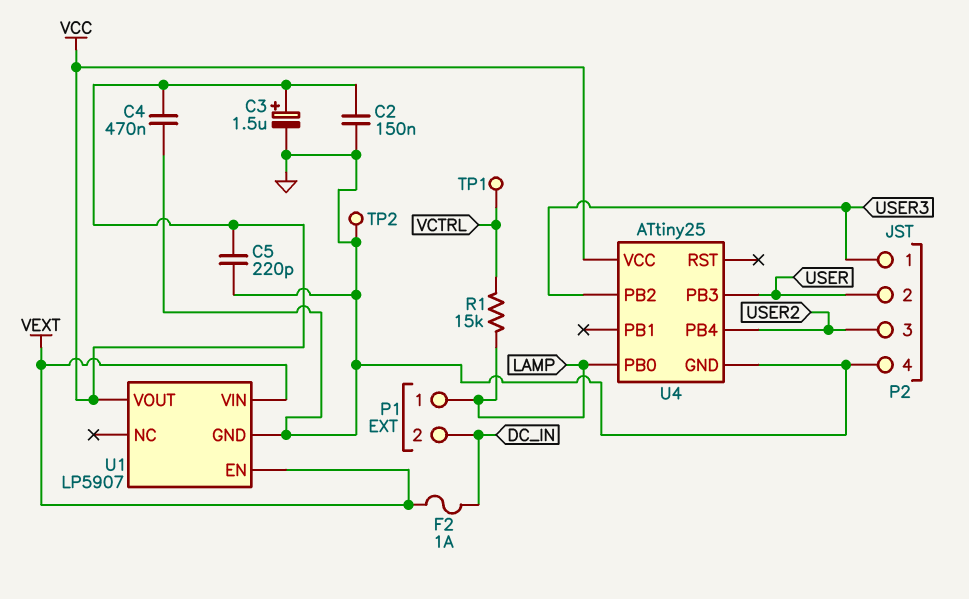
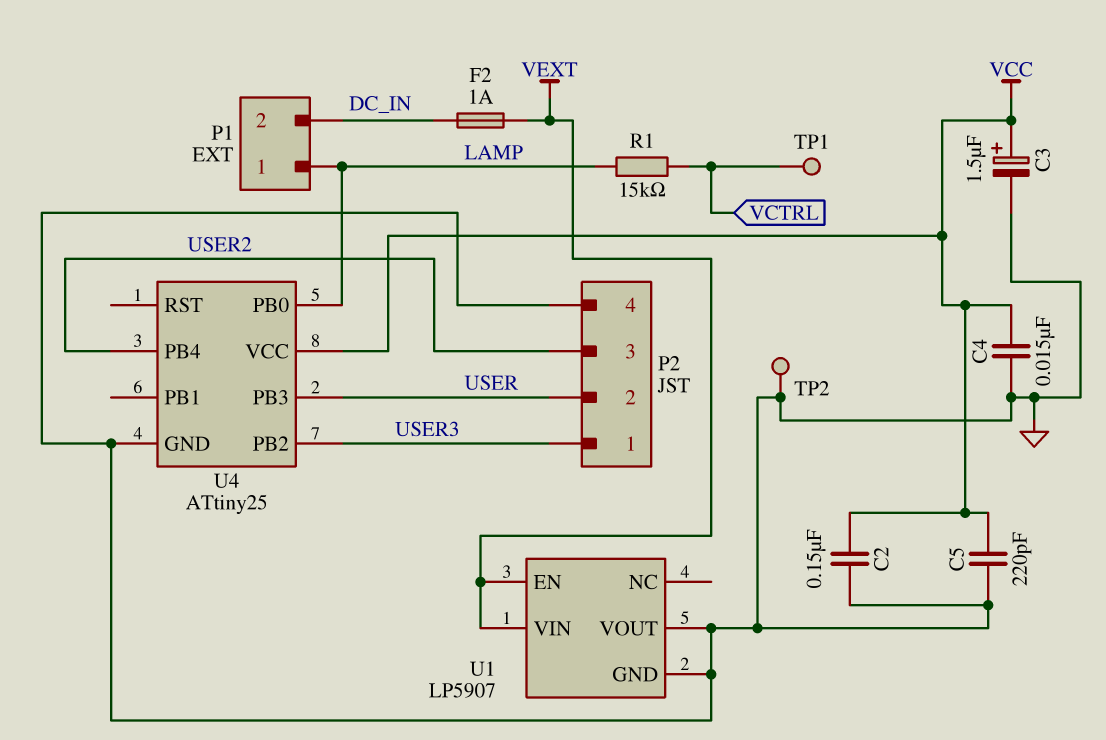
C4: 470nF (GND, VCC) -> 15nF (GND, VCC)
U1 pin VOUT: VCC -> GND

